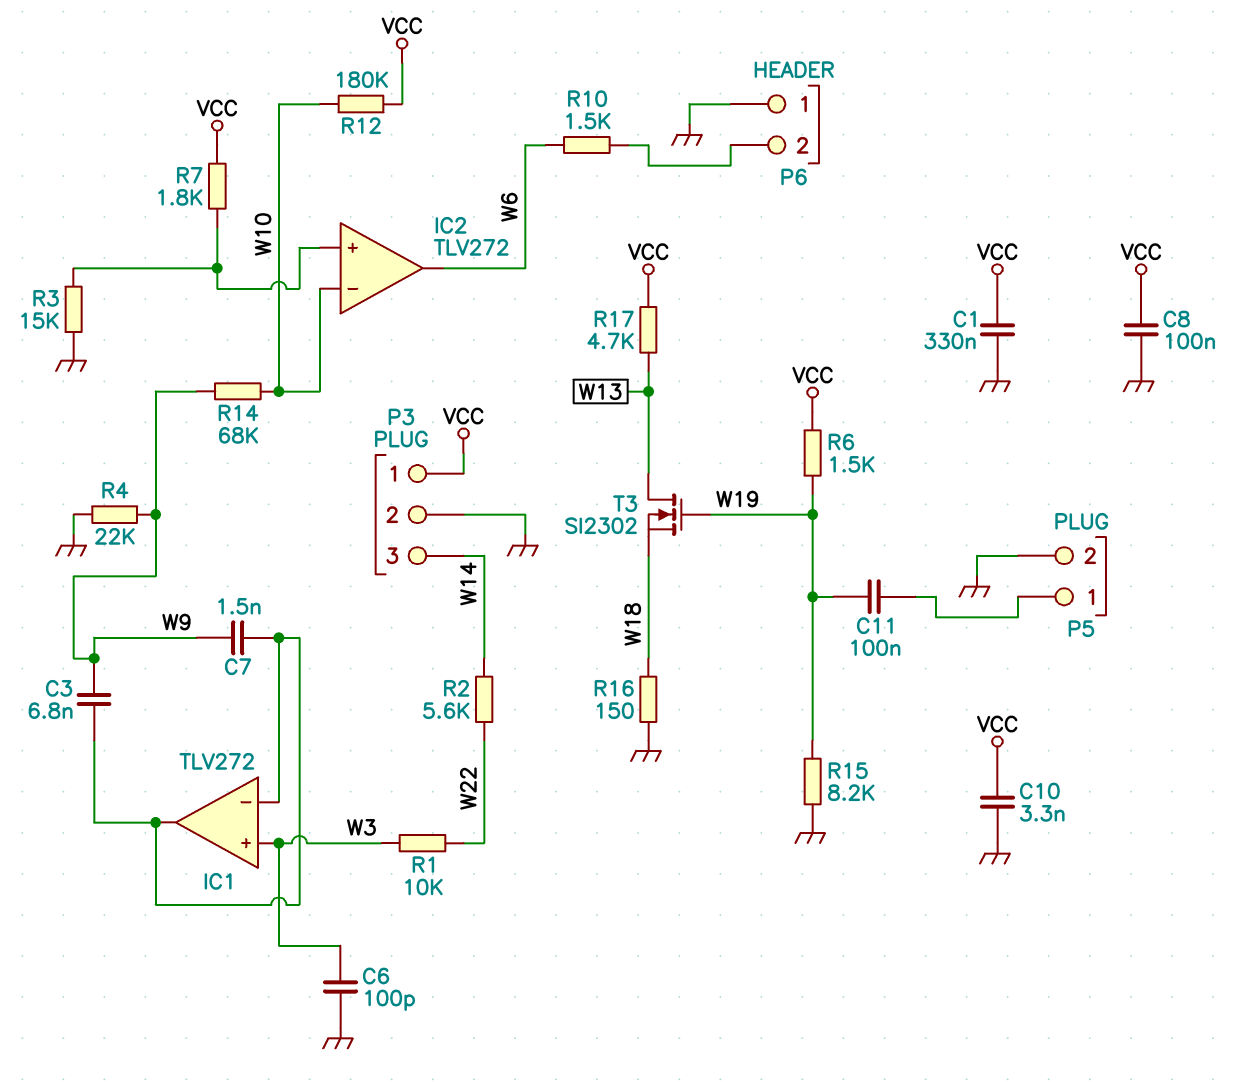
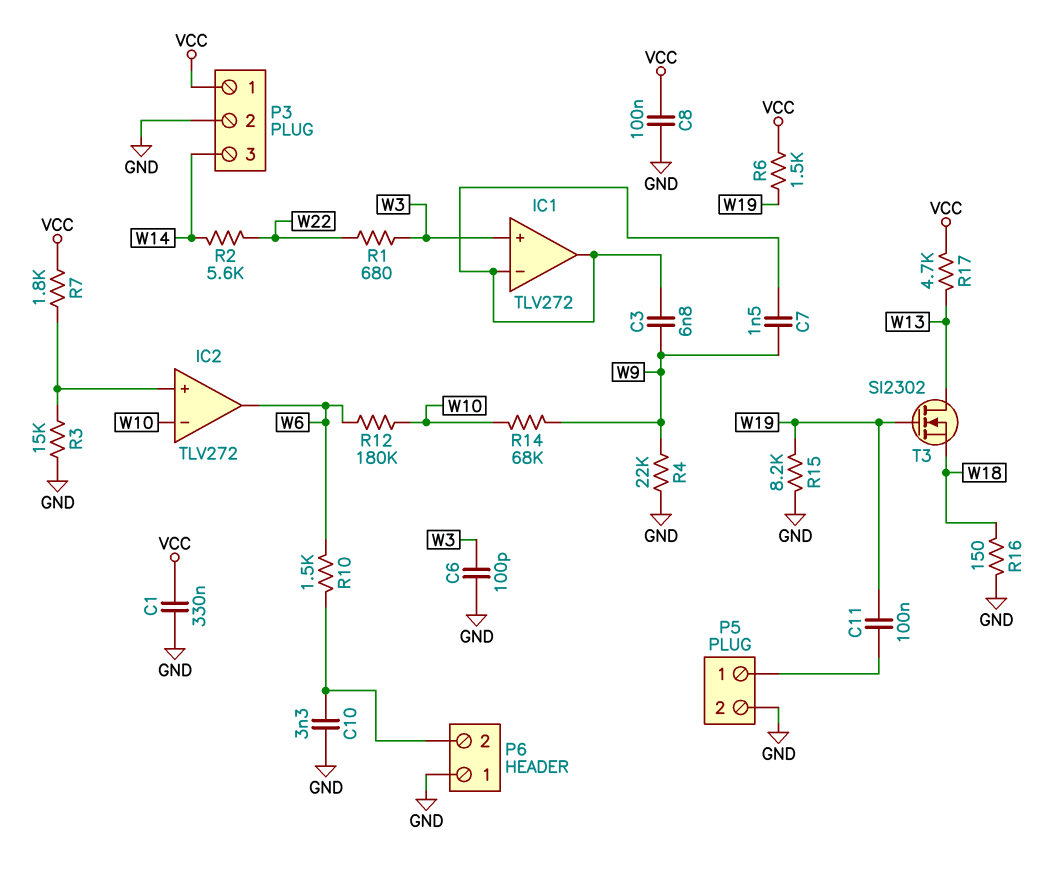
C10: 3.3nF (GND, VCC) -> 3.3nF (GND, P6/2)
R1: 10k (W3, W22) -> 680 (W3, W22)
R12: 180k (VCC, W10) -> 180k (W6, W10)

